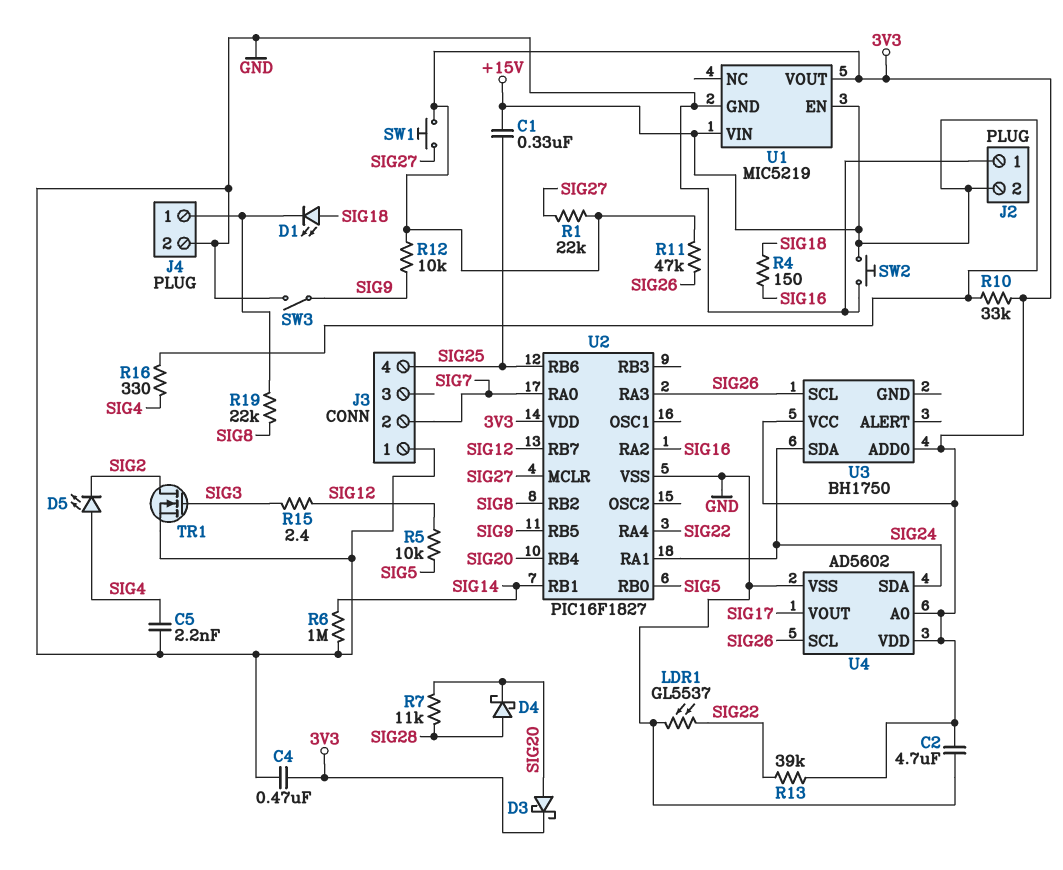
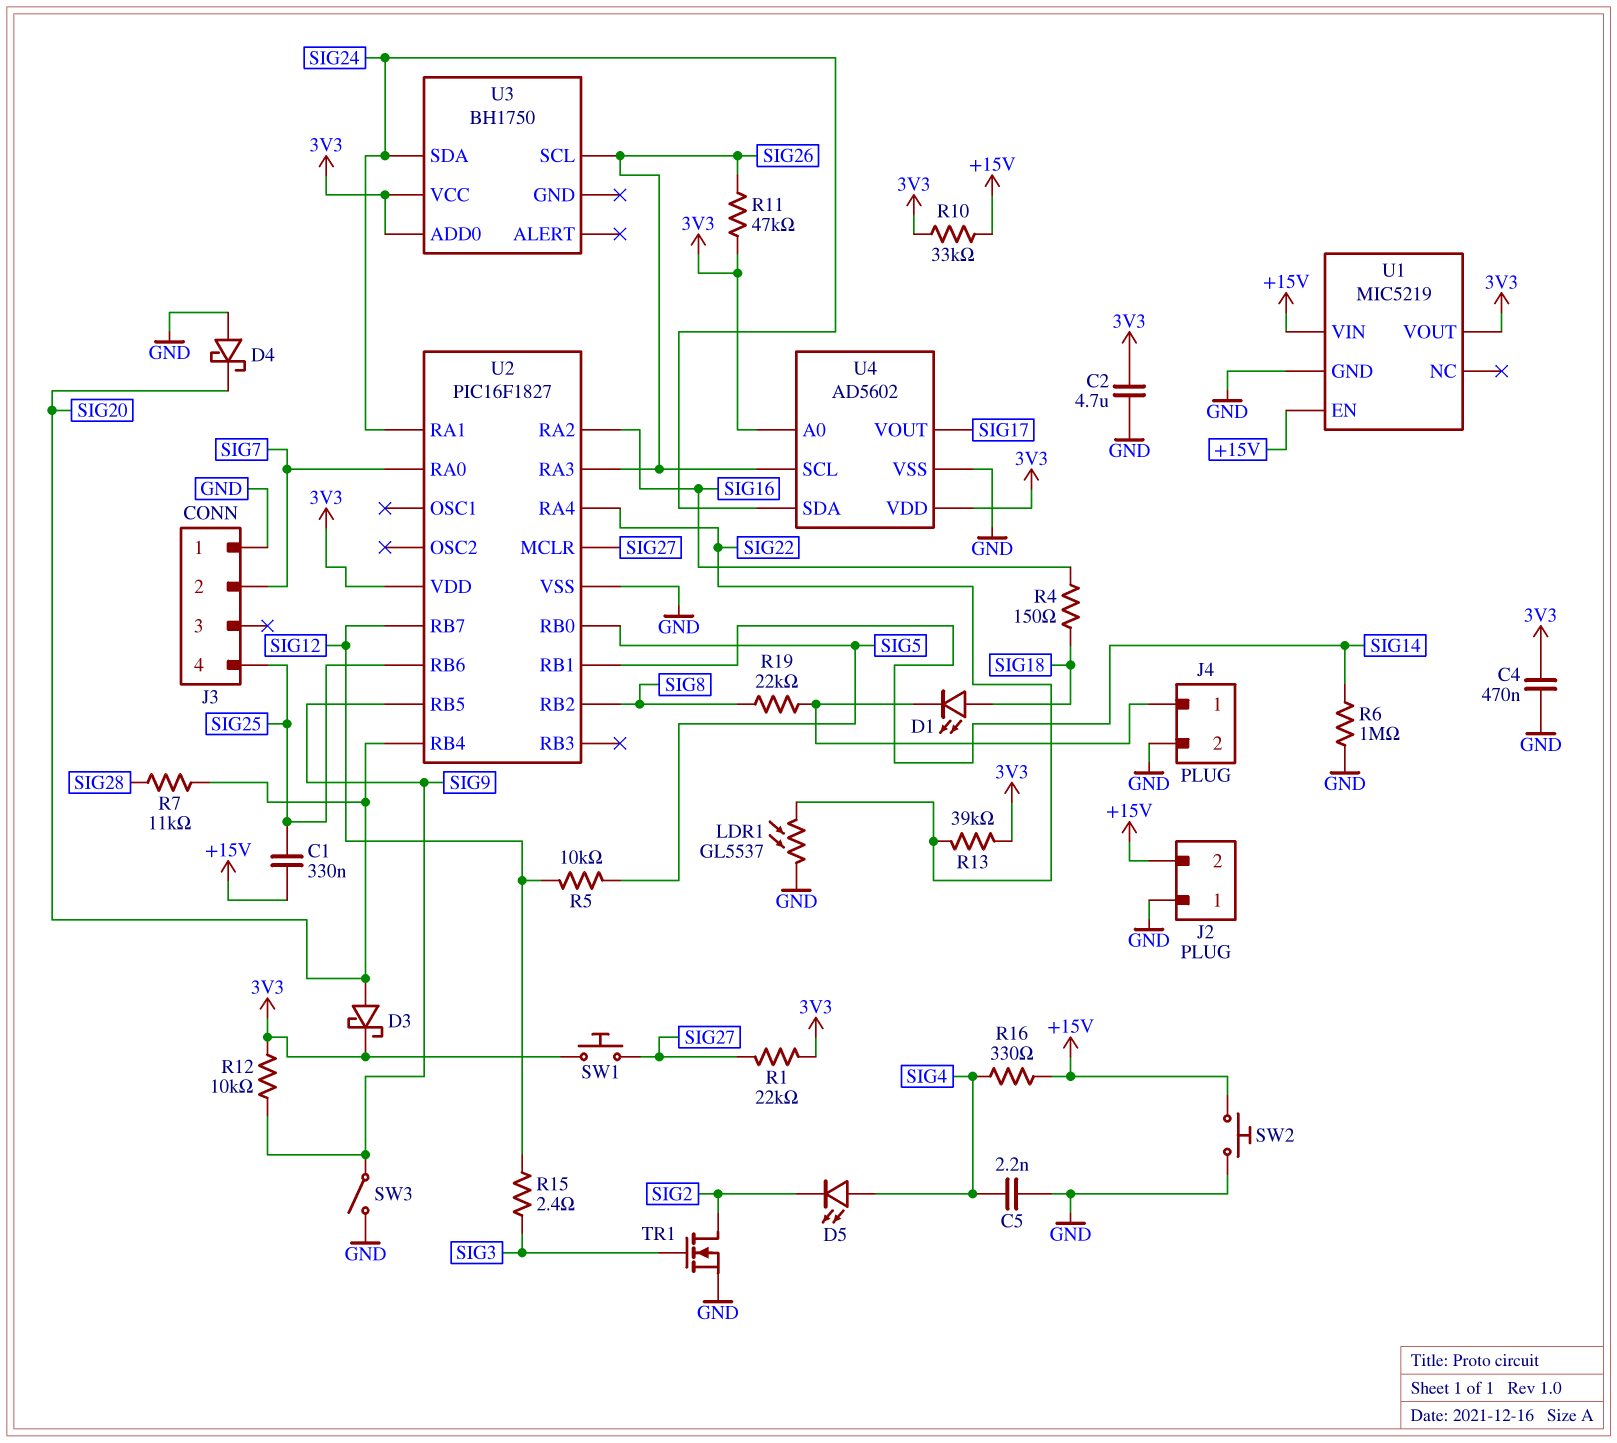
D4: schottky (A SIG28, K SIG20) -> schottky (A GND, K SIG20)

